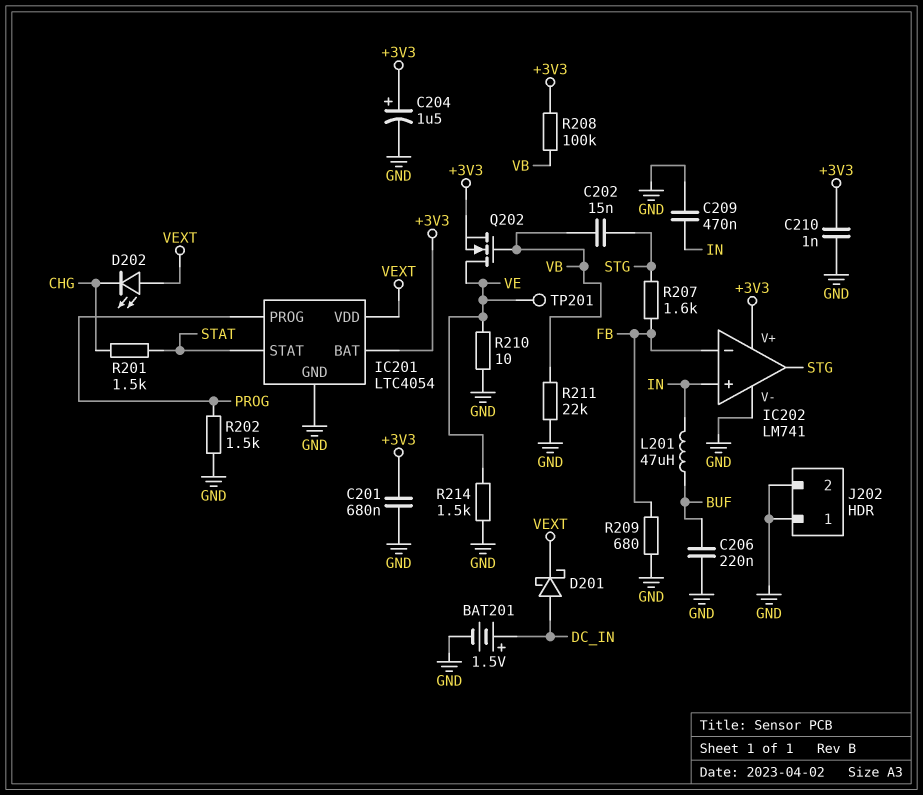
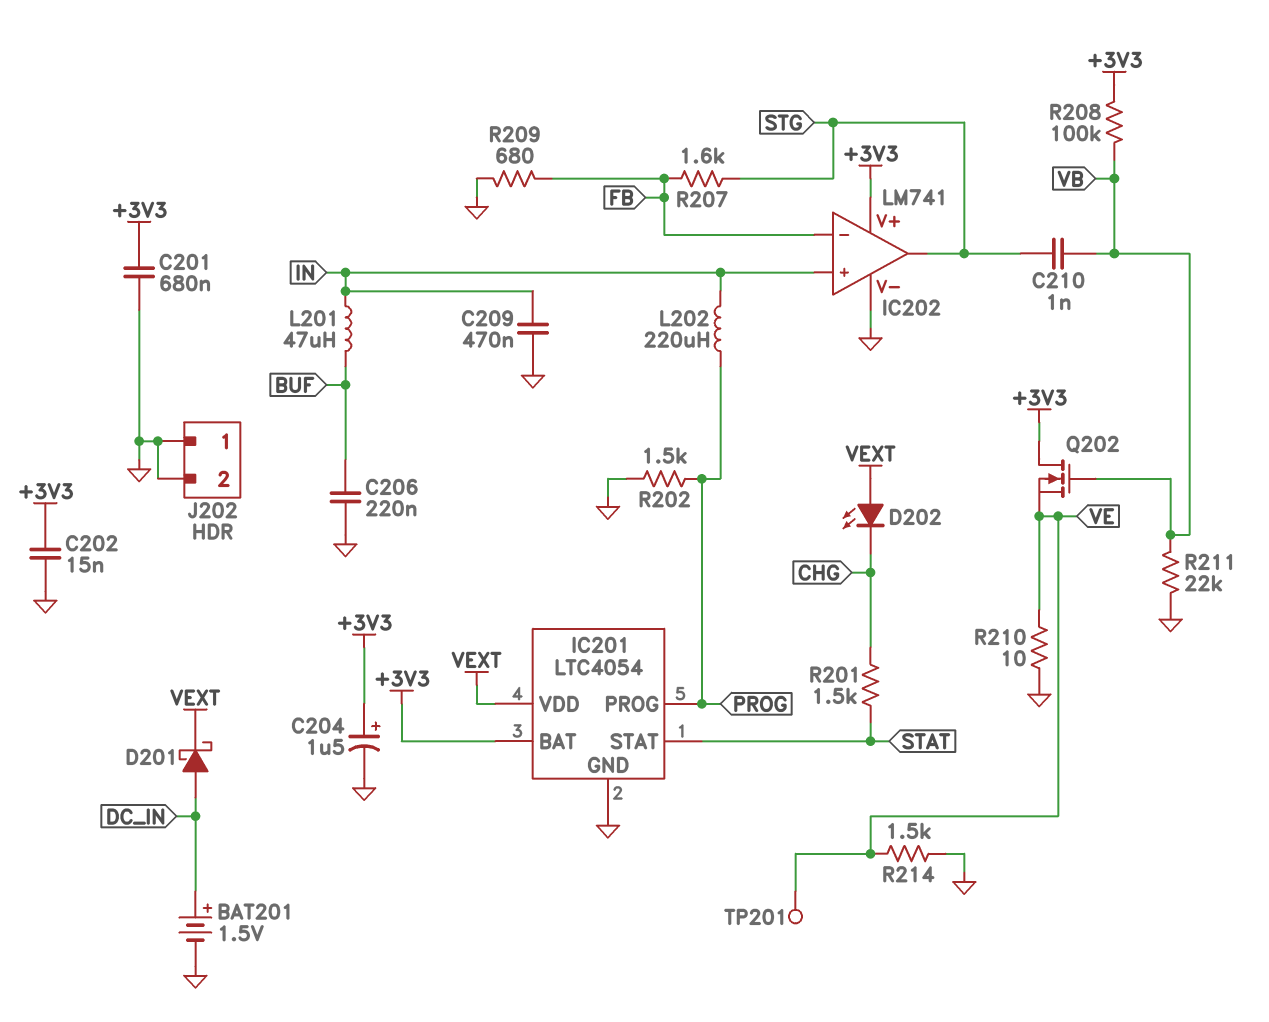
C202: 15nF (STG, VB) -> 15nF (+3V3, GND)
C210: 1nF (+3V3, GND) -> 1nF (STG, VB)
L202: none -> 220uH (IN, PROG)
Q202: NMOS (G VB, D VE, S +3V3) -> NMOS (G VB, D +3V3, S VE)

